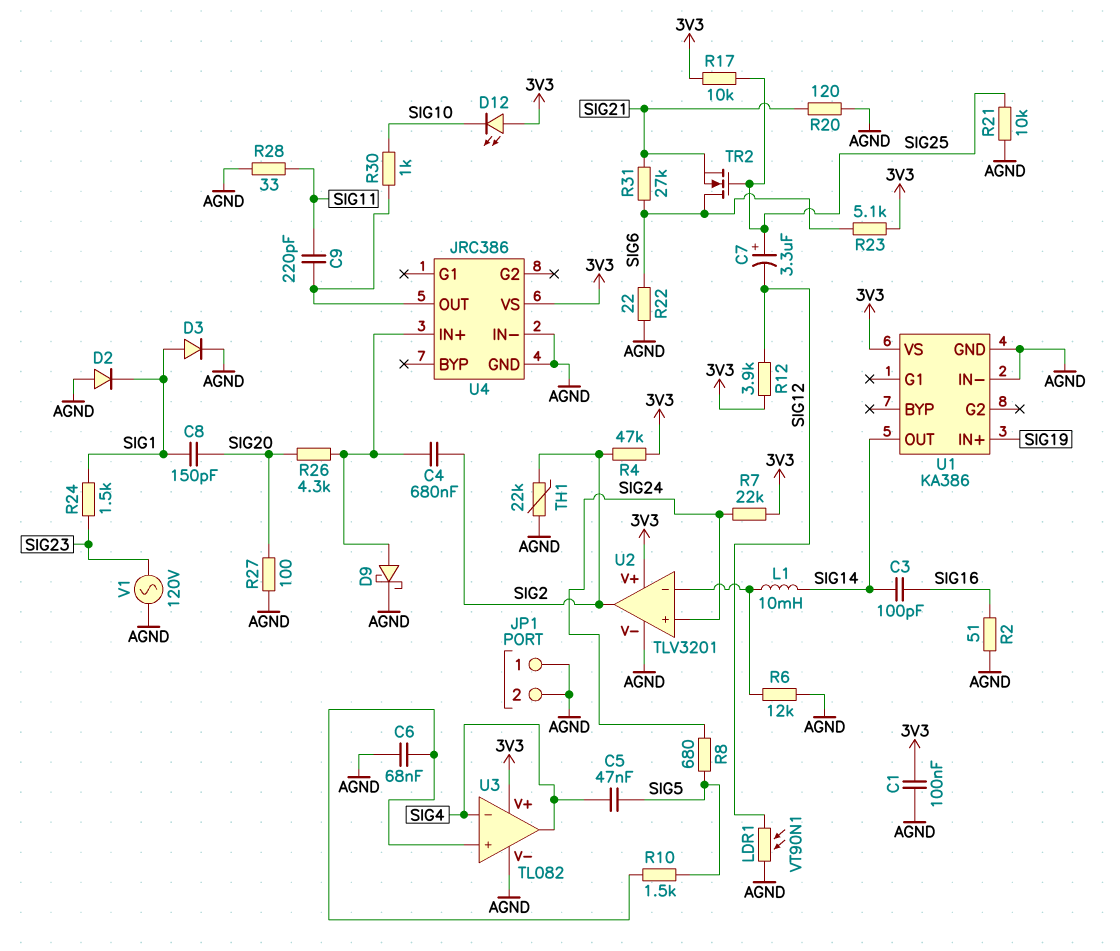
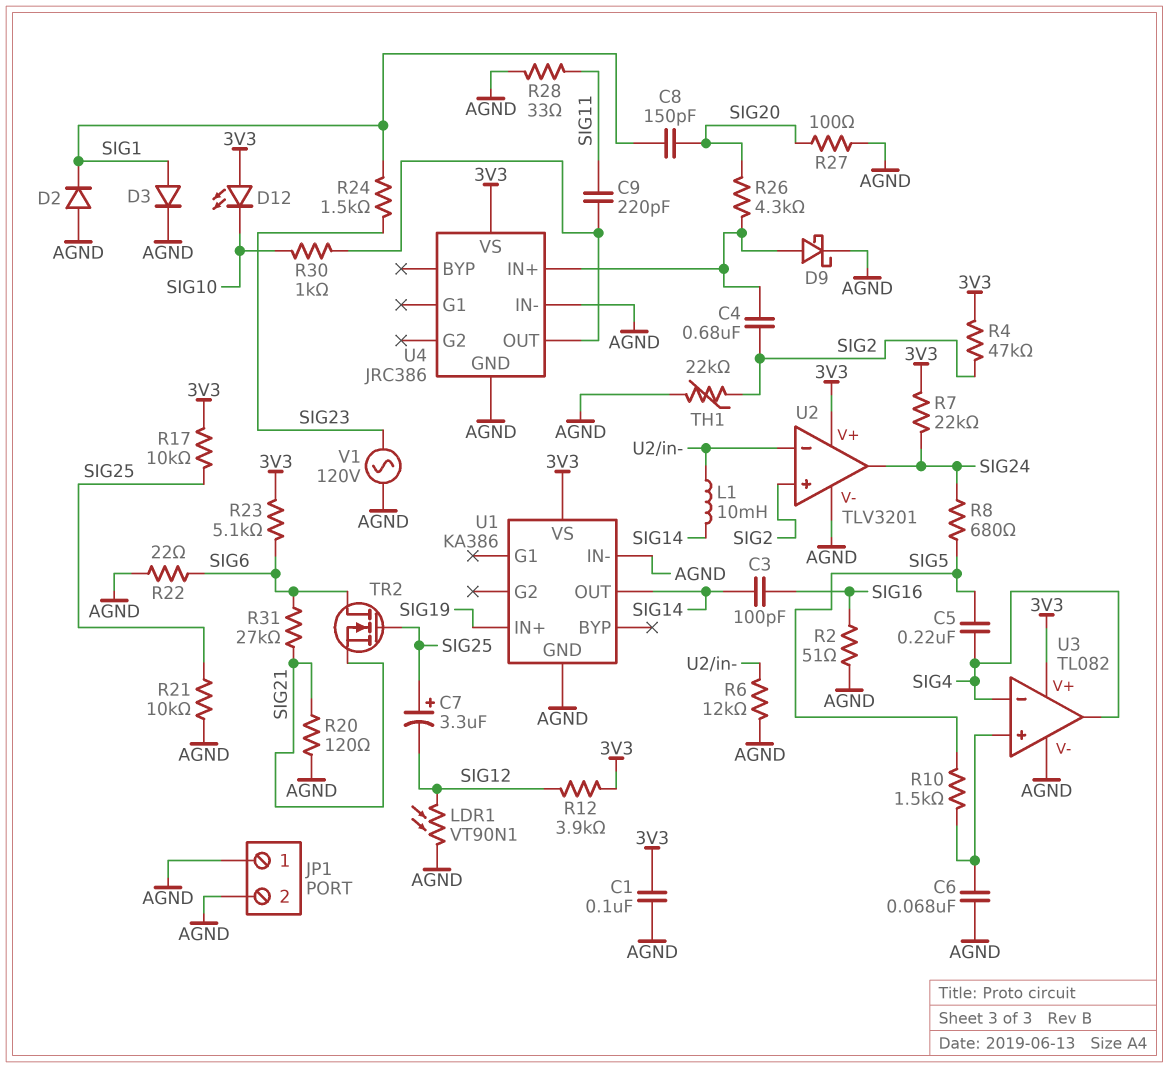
C5: 47nF (SIG4, SIG5) -> 220nF (SIG4, SIG5)
U2 pin in+: SIG24 -> SIG2
U2 pin out: SIG2 -> SIG24

